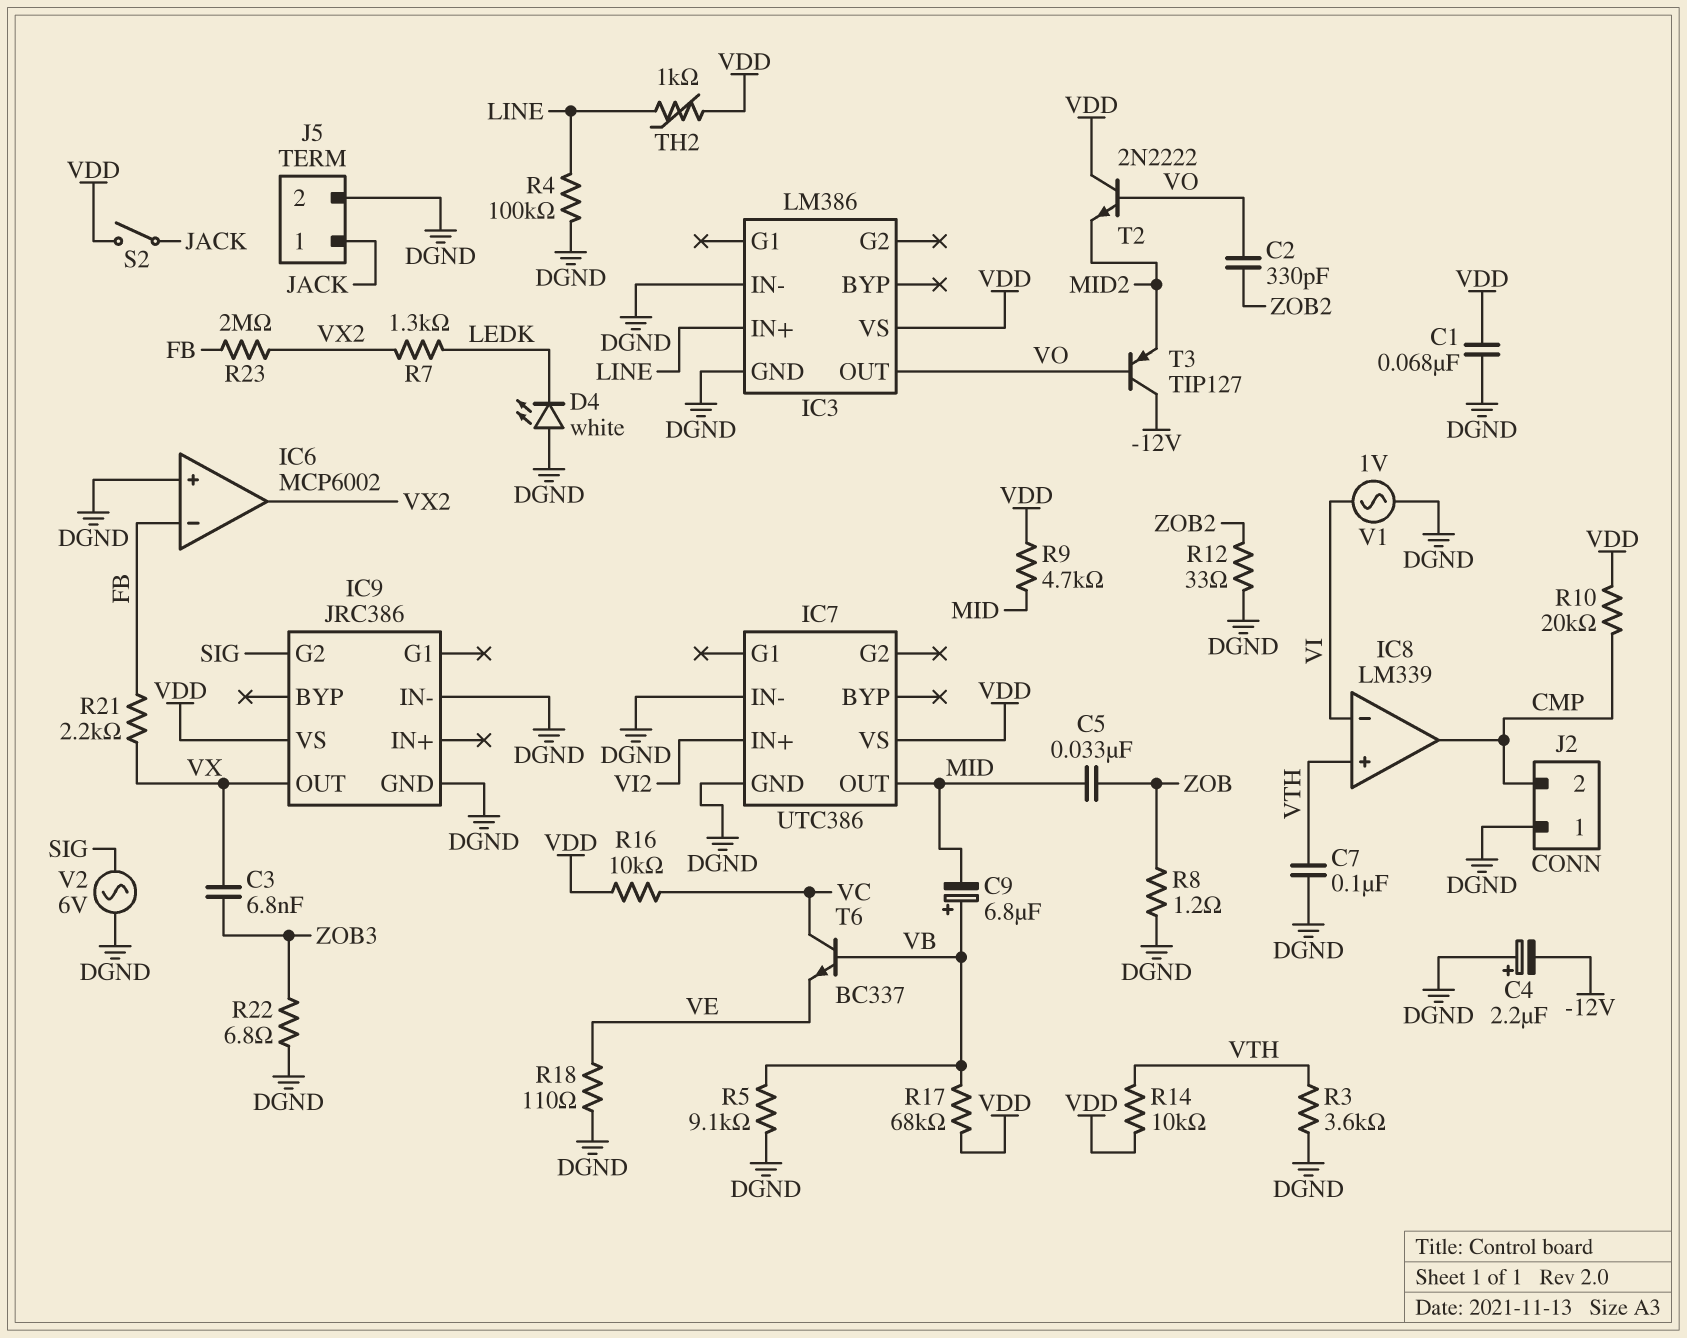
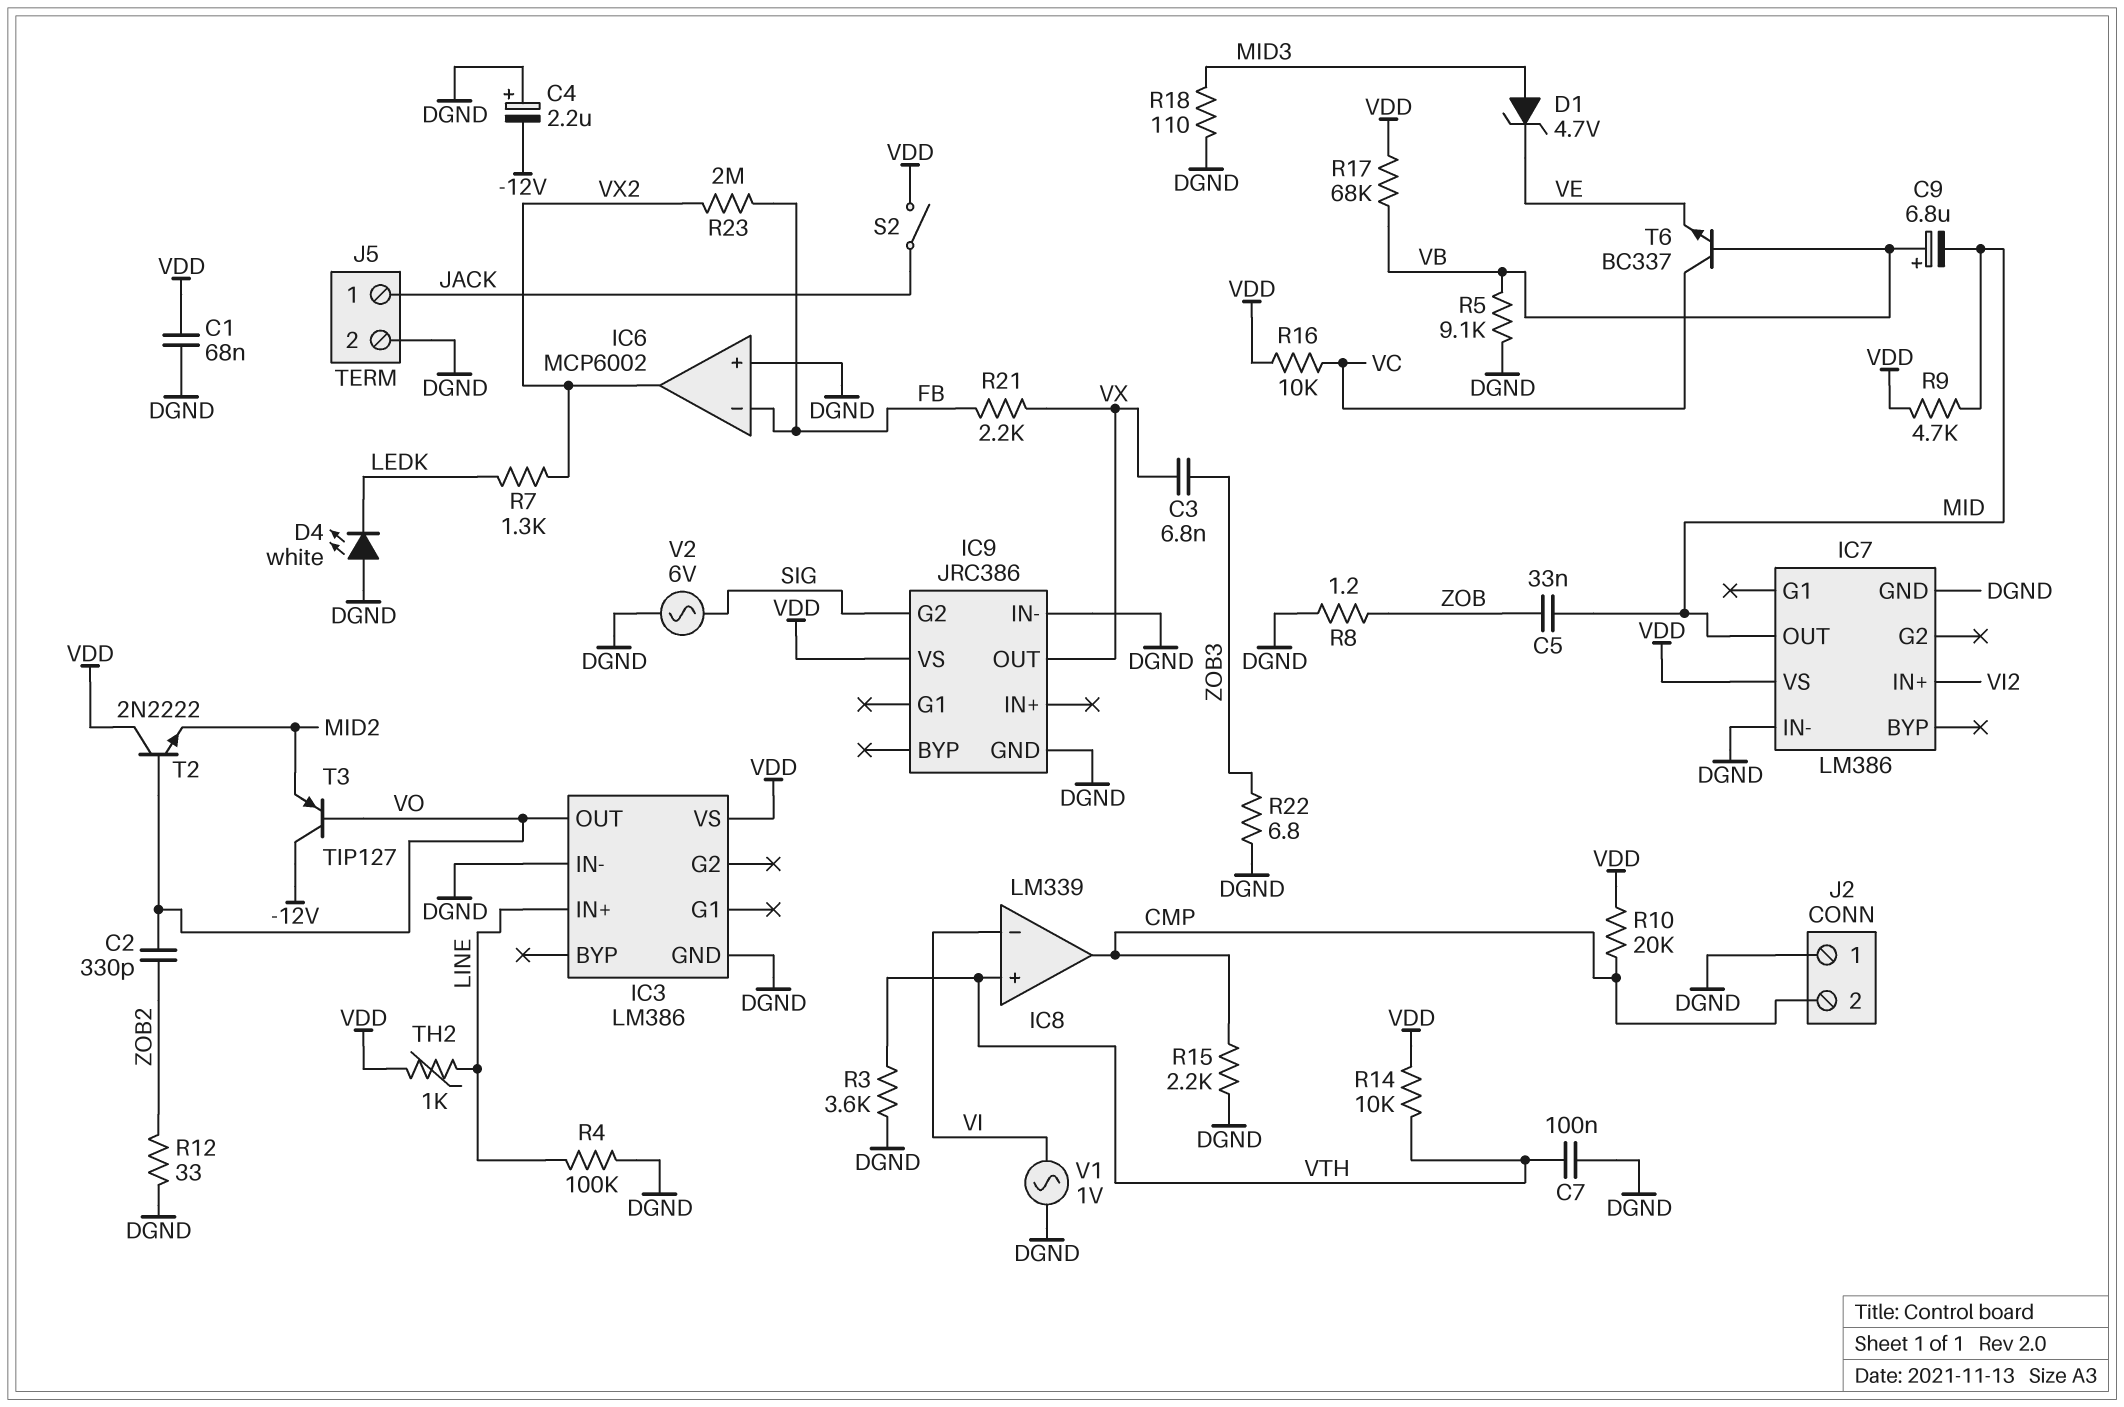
D1: none -> zener 4.7V (A MID3, K VE)
IC7: UTC386 -> LM386
R15: none -> 2.2k (CMP, DGND)
R18: 110 (DGND, VE) -> 110 (DGND, MID3)

